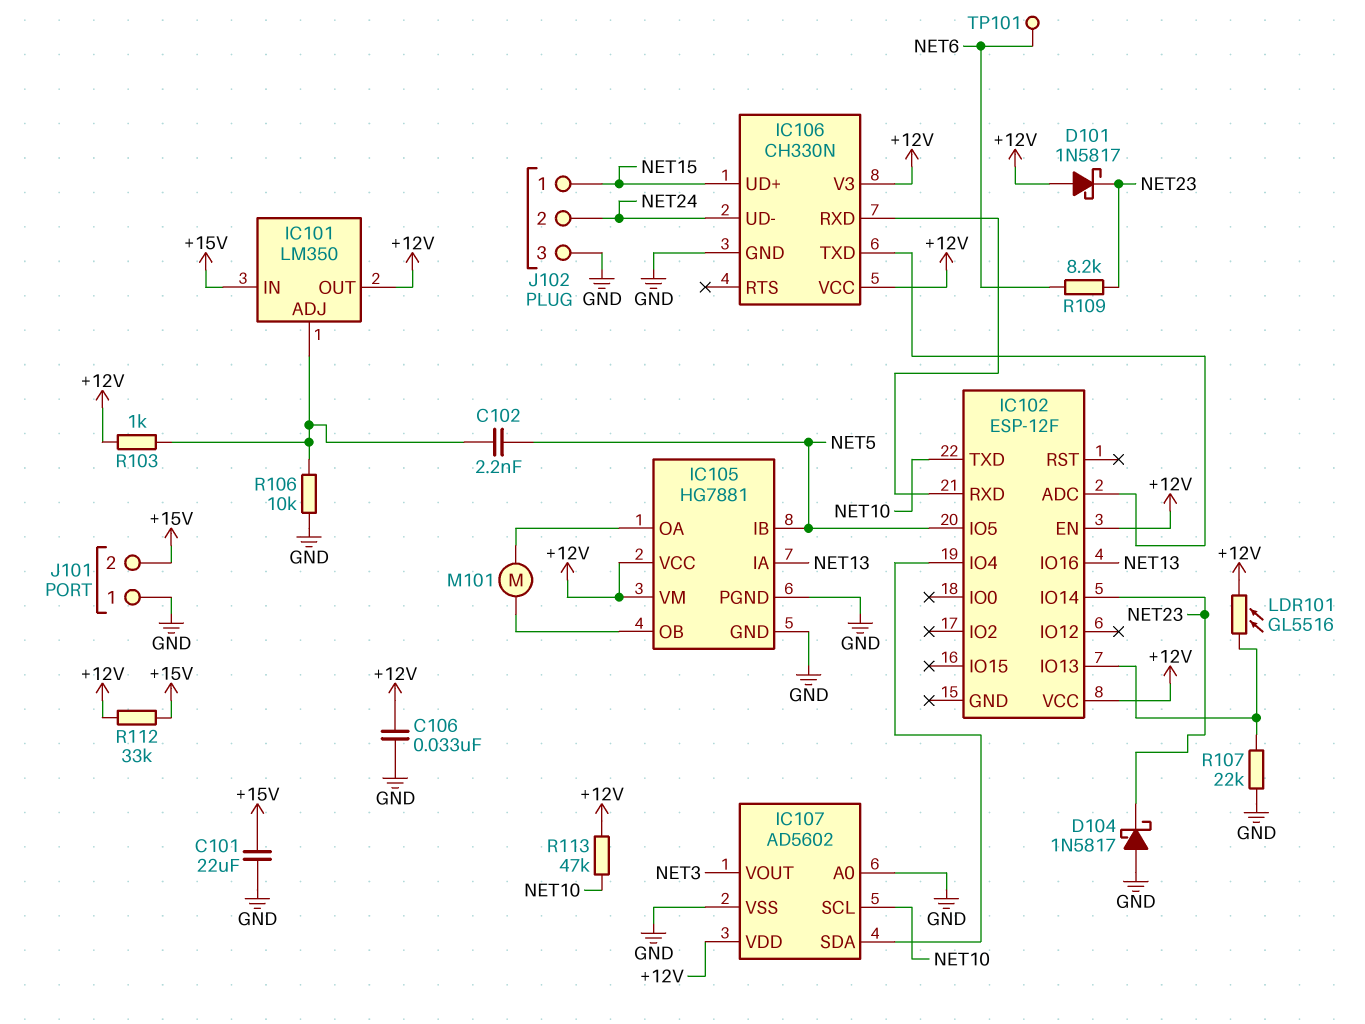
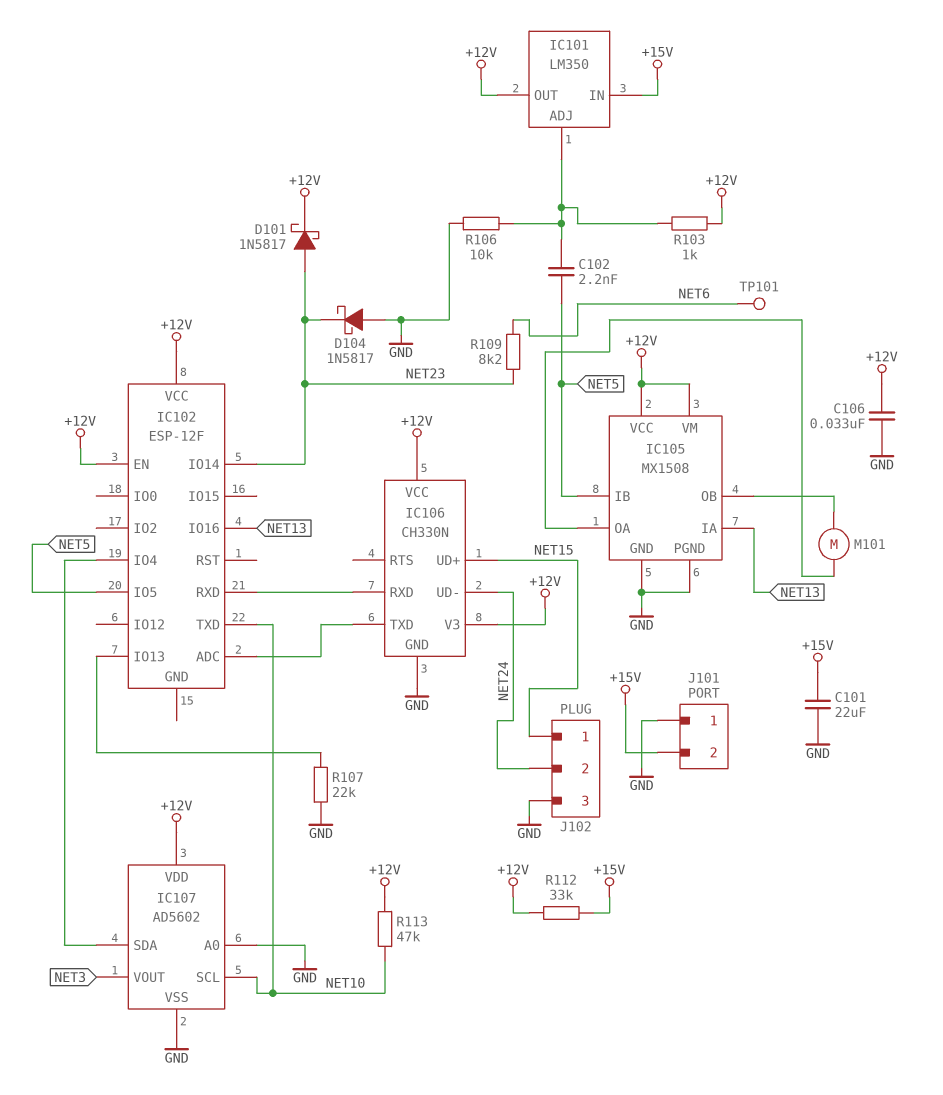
D101: schottky 1N5817 (A +12V, K NET23) -> schottky 1N5817 (A NET23, K +12V)
IC105: HG7881 -> MX1508
LDR101: GL5516 (+12V, IC102/IO13) -> none

